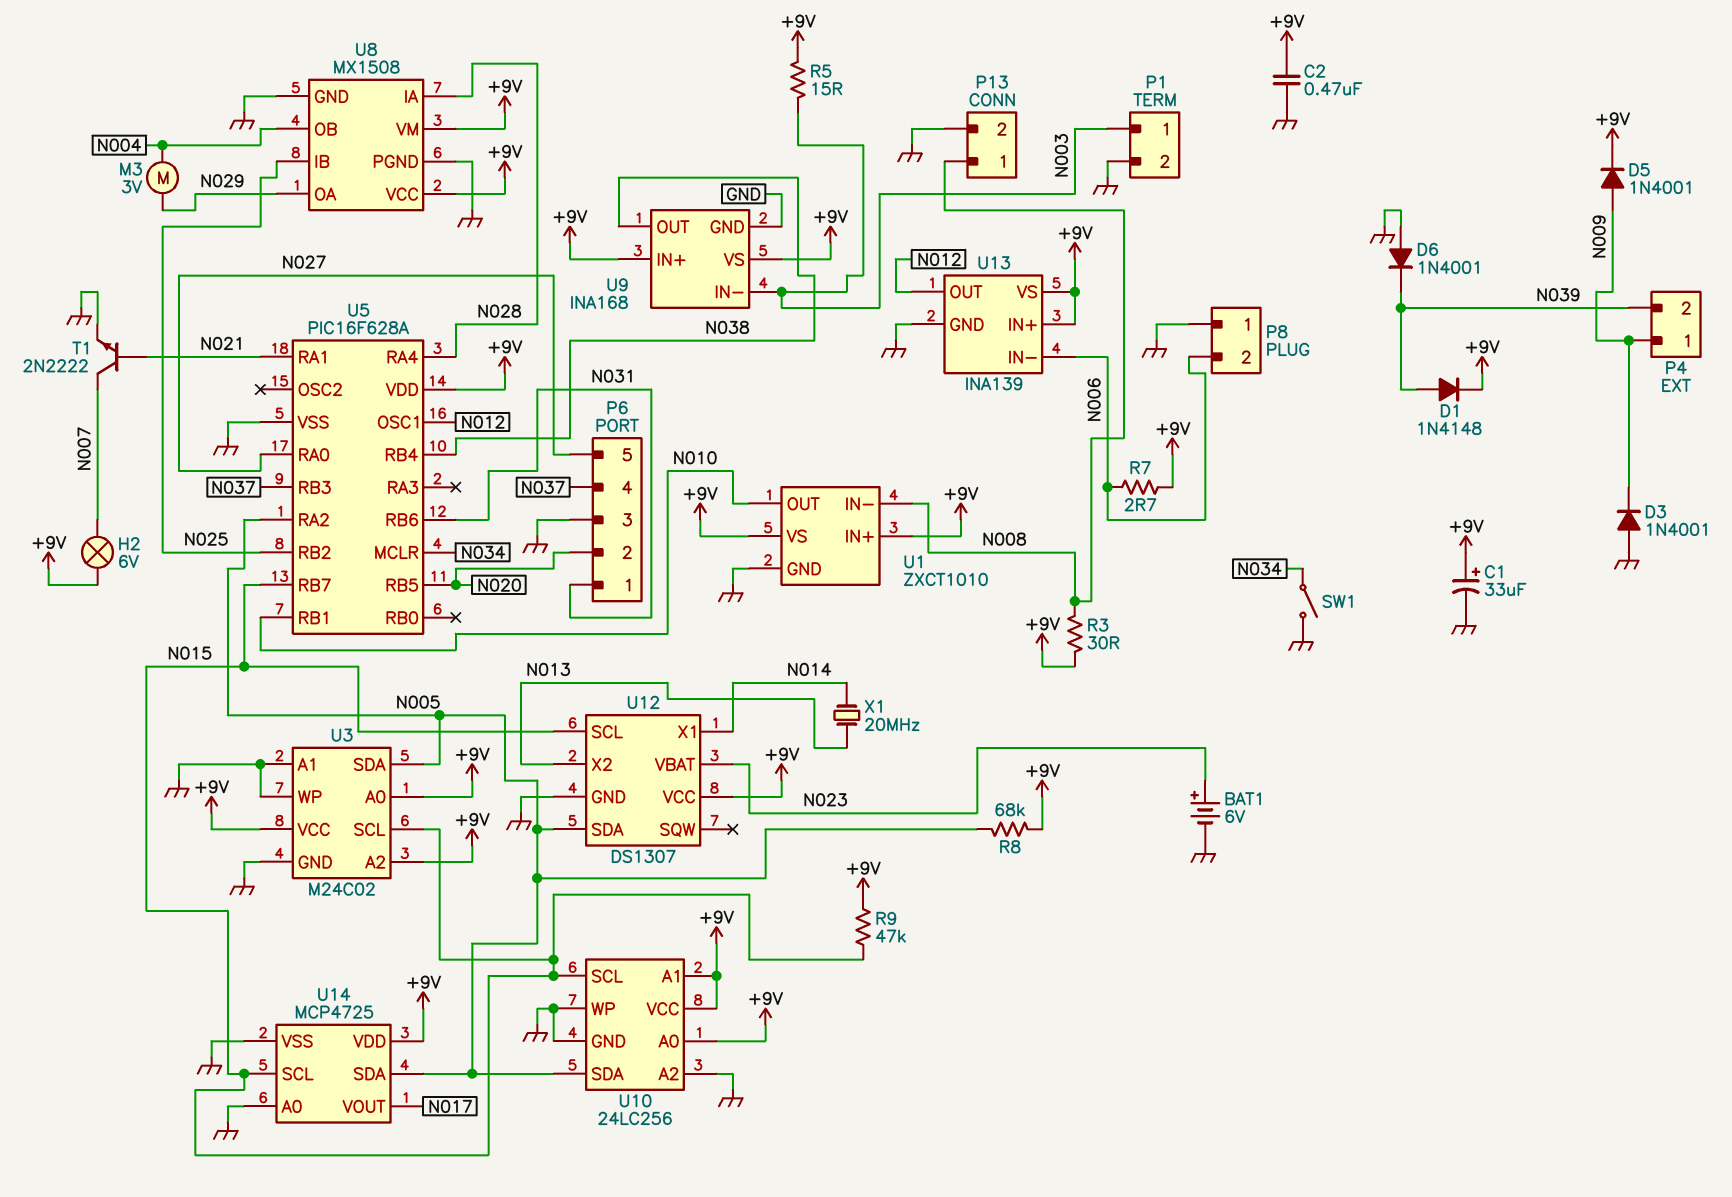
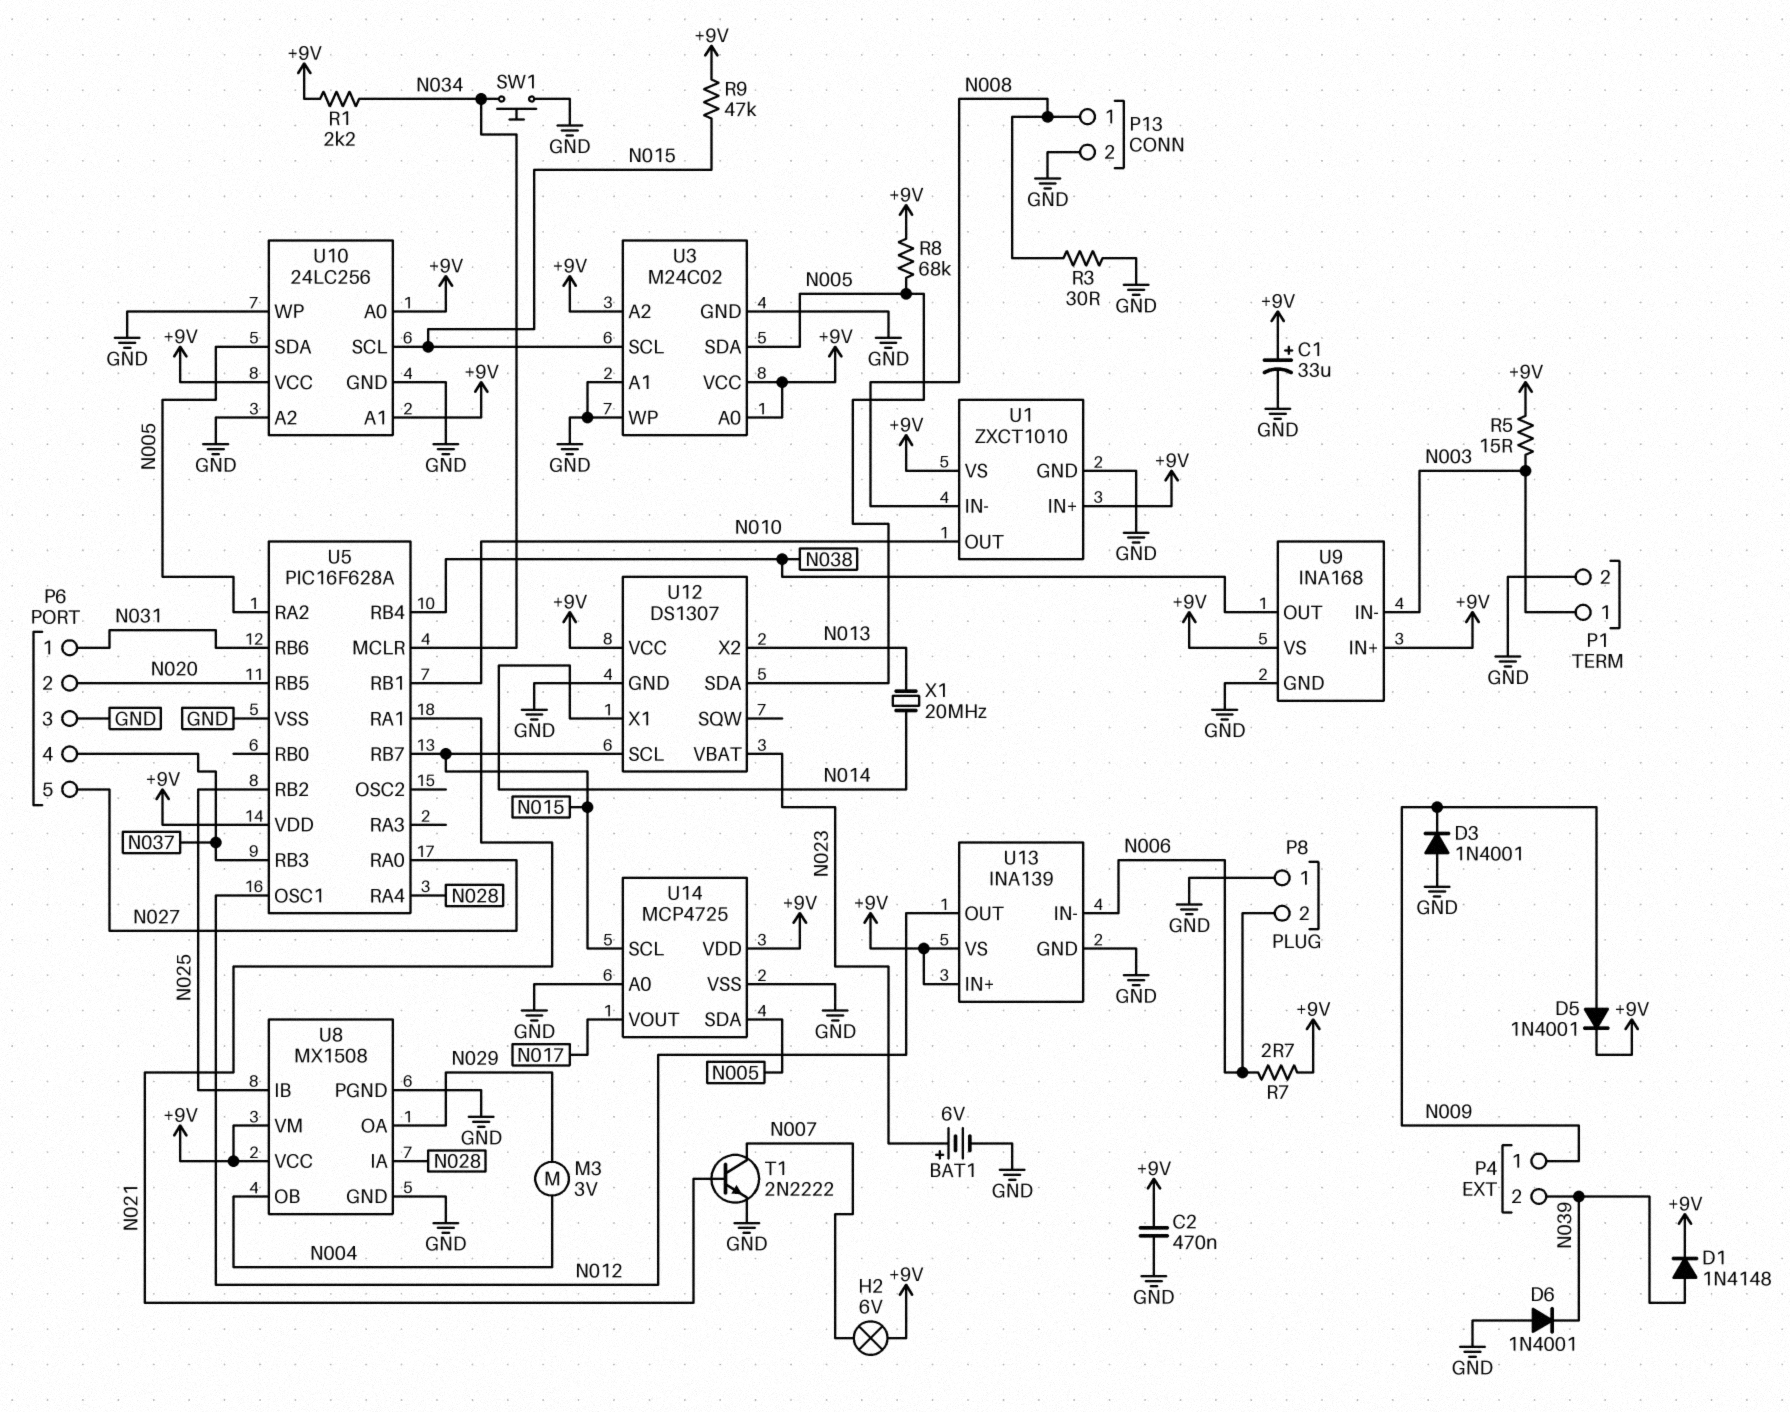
R1: none -> 2.2k (+9V, N034)
R3: 30 (+9V, N008) -> 30 (GND, N008)
SW1: switch (GND, N034) -> button (GND, N034)

